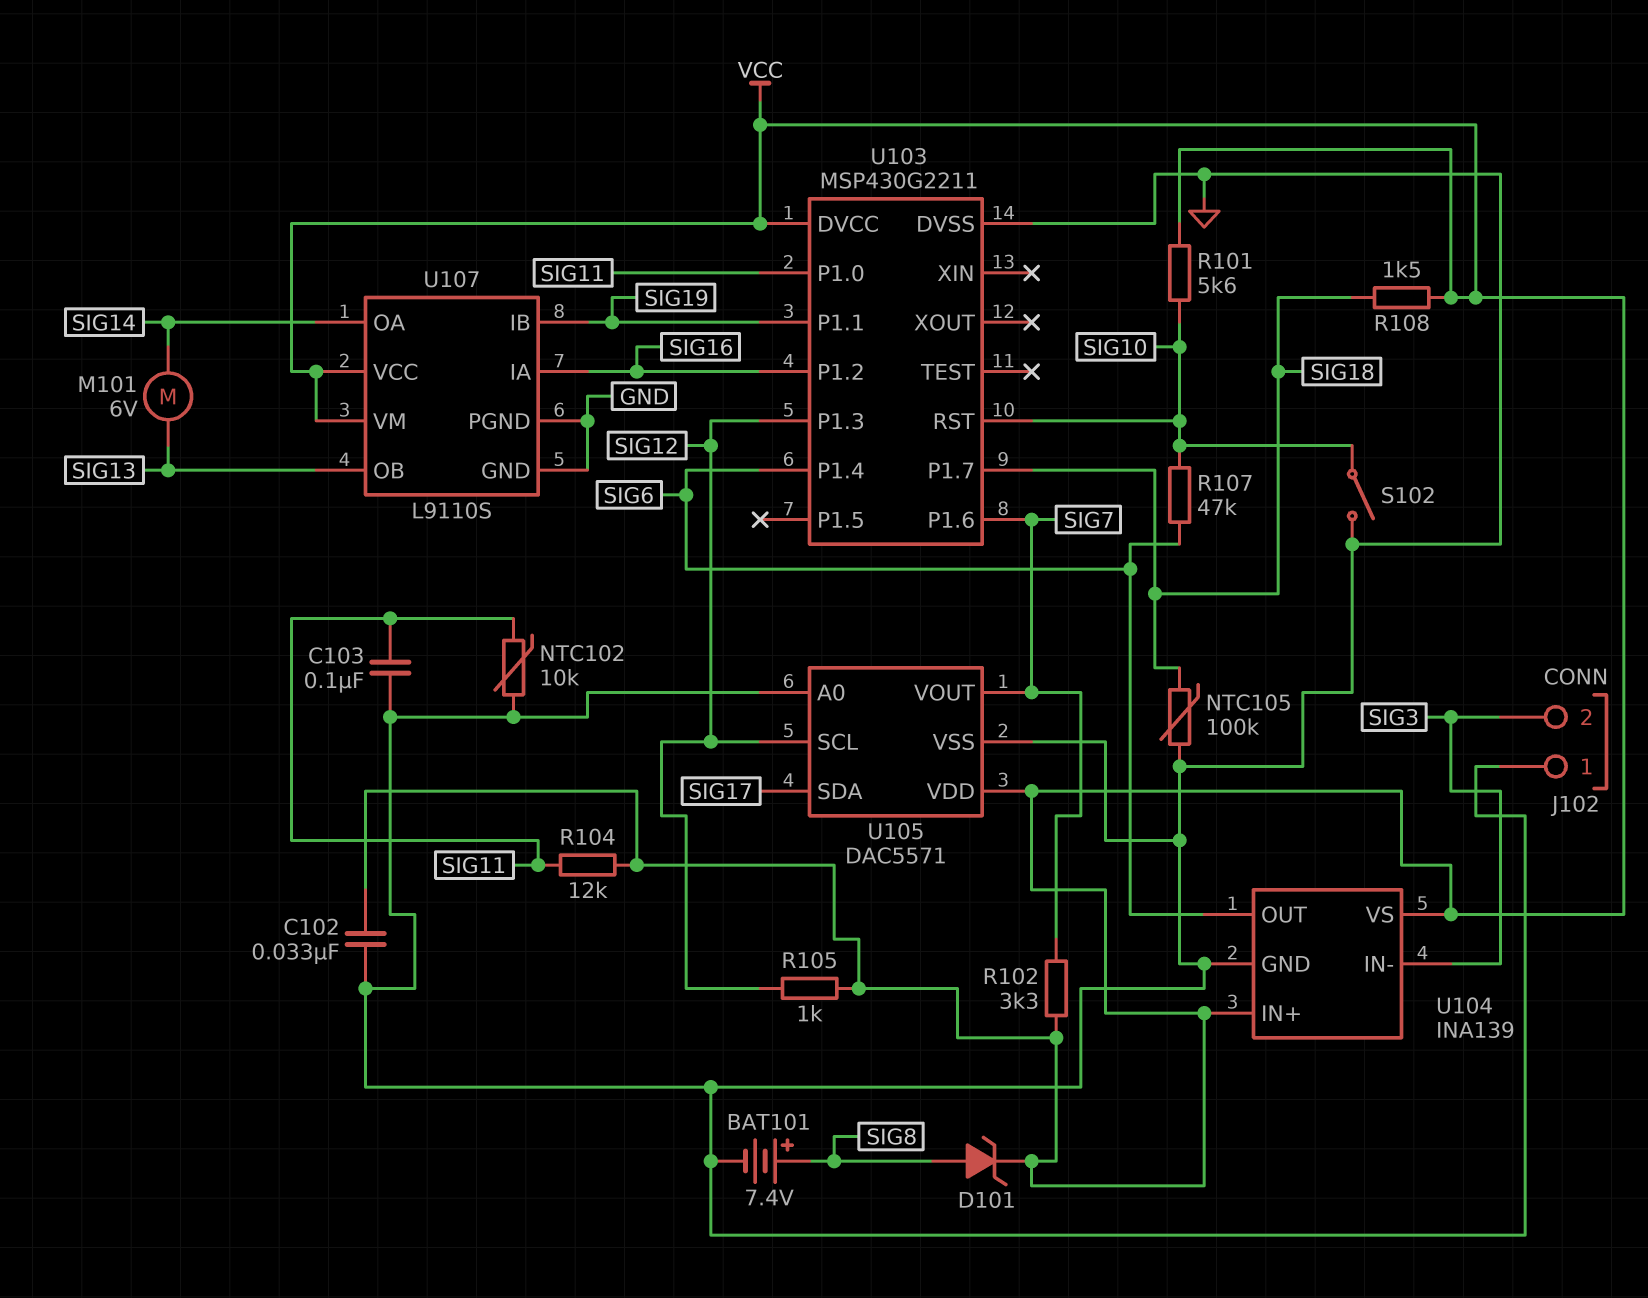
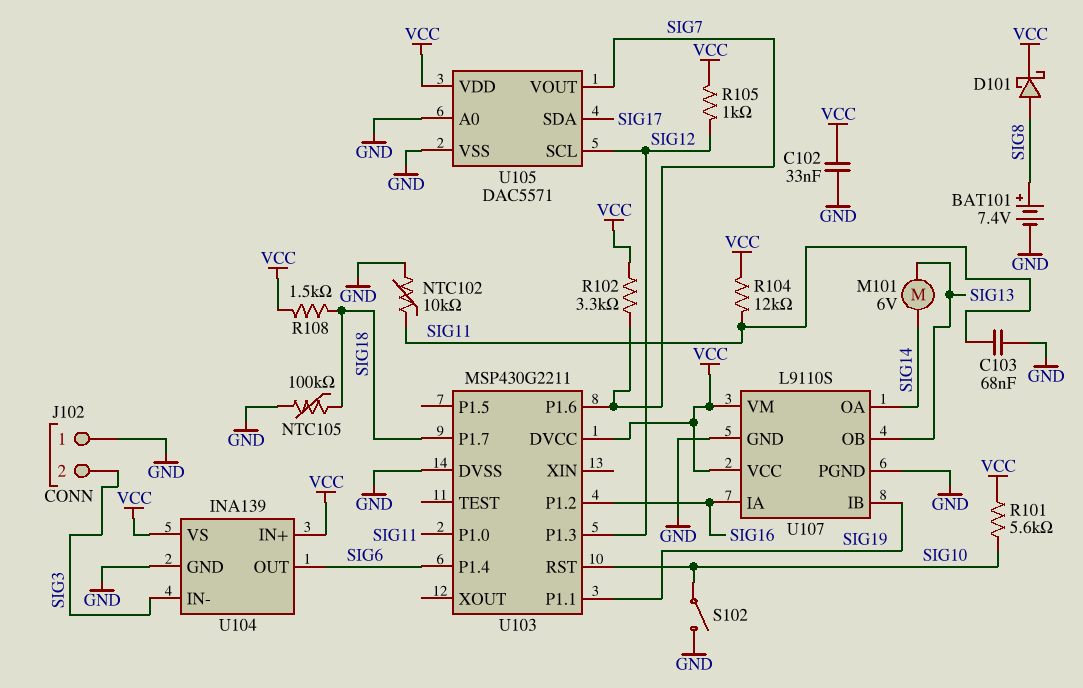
C103: 100nF (GND, SIG11) -> 68nF (GND, SIG11)
D101: zener (A SIG8, K VCC) -> schottky (A SIG8, K VCC)
R107: 47k (SIG6, SIG10) -> none

